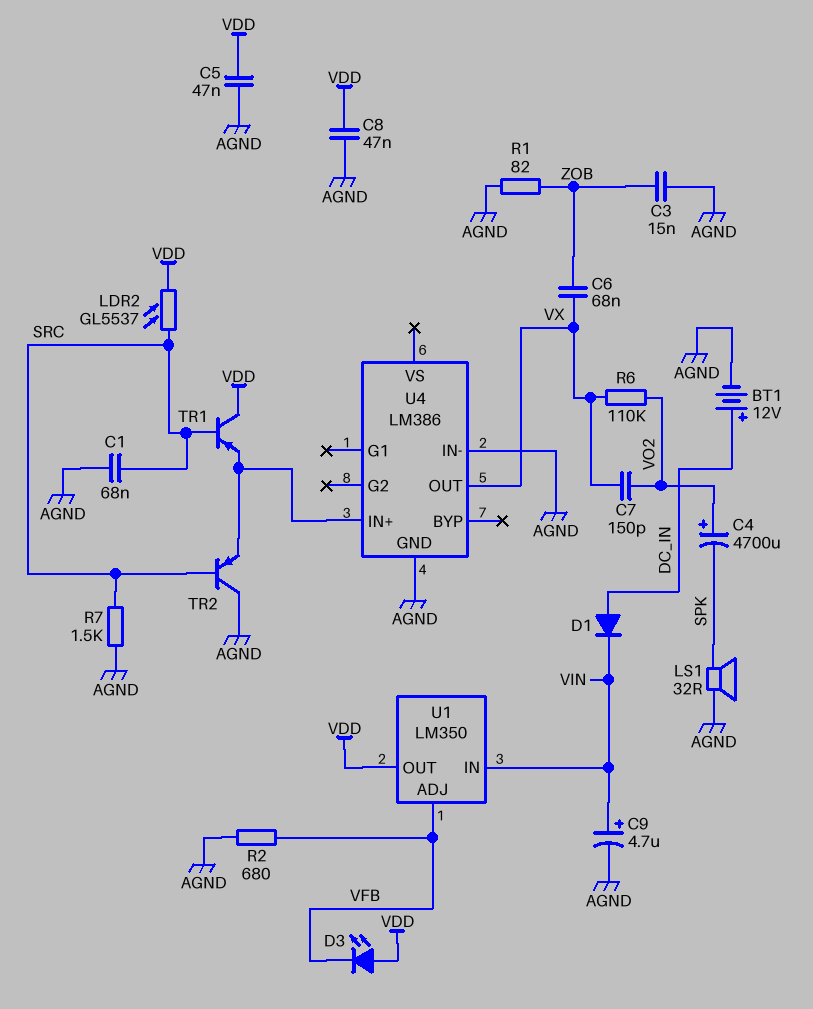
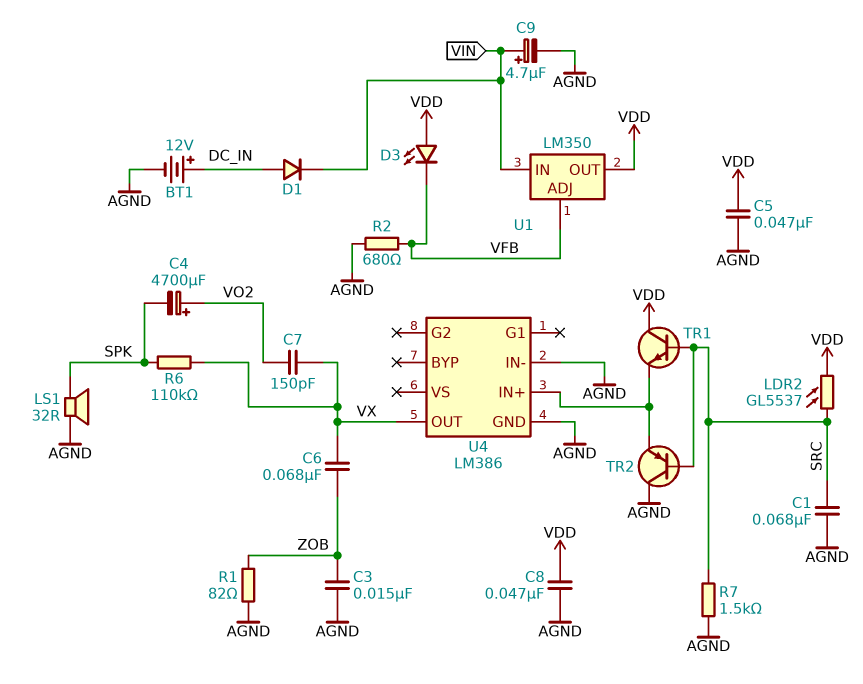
R6: 110k (VO2, VX) -> 110k (SPK, VX)
TR1: PNP (B SRC, C VDD, E U4/IN+) -> NPN (B SRC, C VDD, E U4/IN+)

